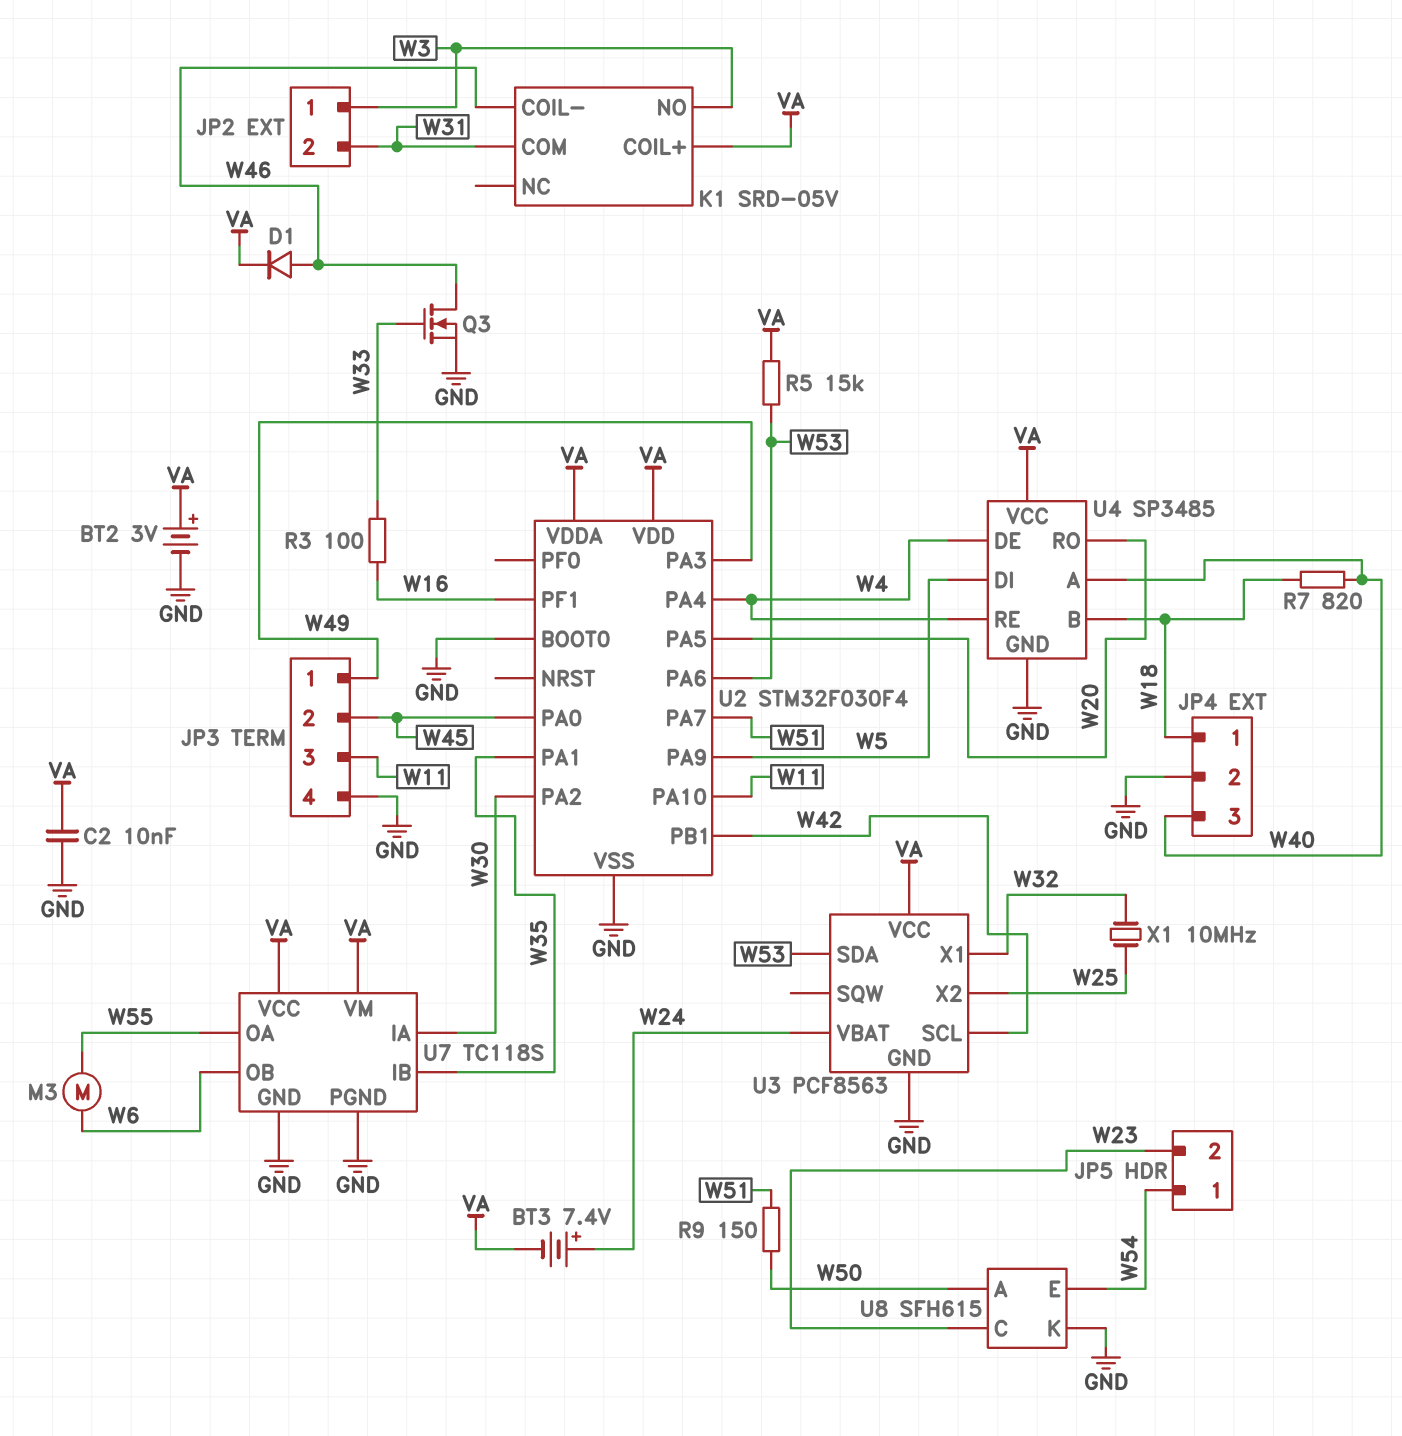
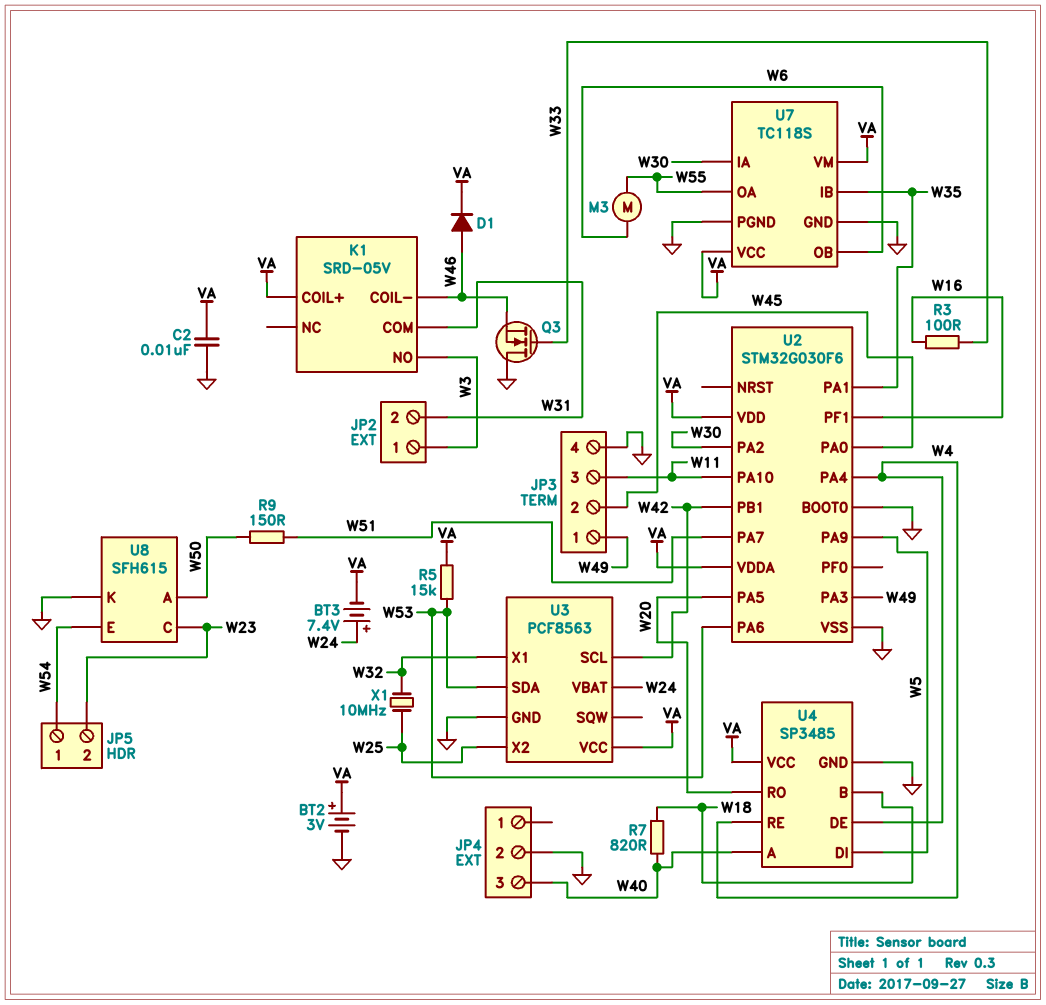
JP4 pin 1: W18 -> none
Q3: NMOS (G W33, D W46, S GND) -> NMOS (G W33, D GND, S W46)
U2: STM32F030F4 -> STM32G030F6

